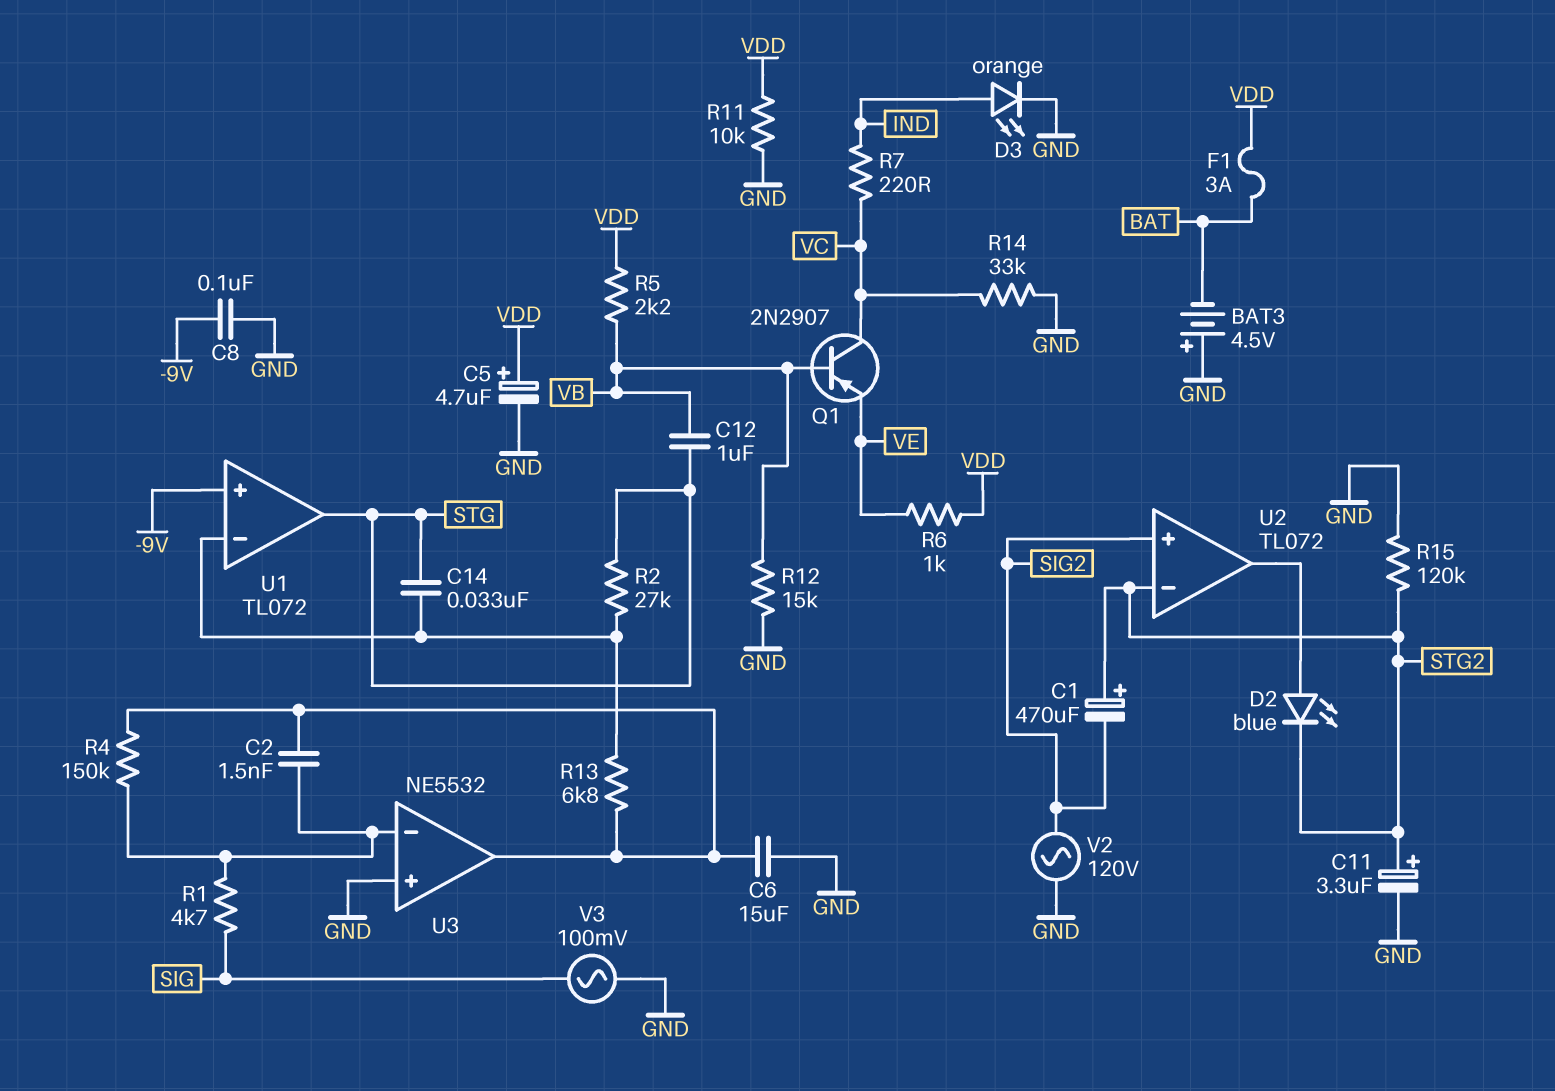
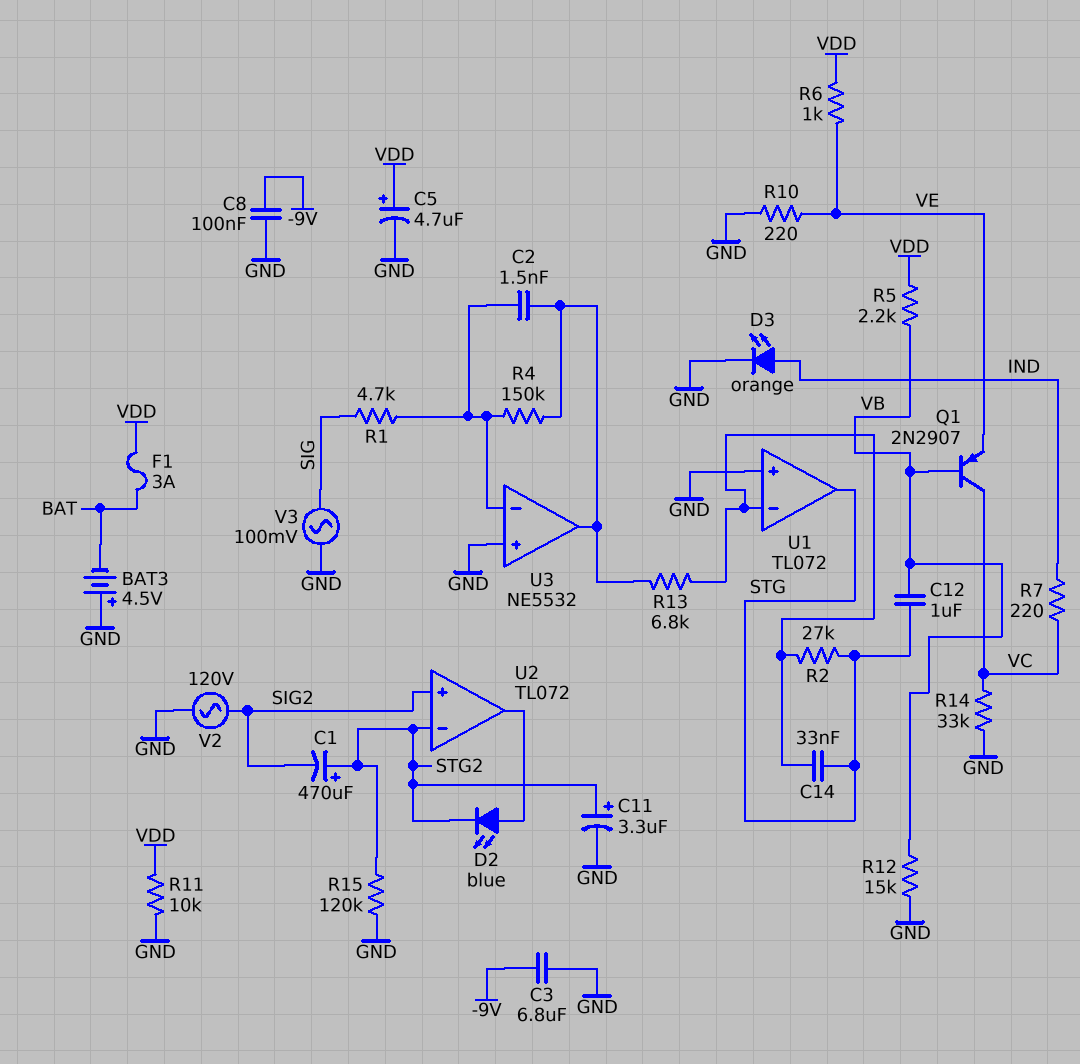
C3: none -> 6.8uF (-9V, GND)
C6: 15uF (GND, U3/out) -> none
R10: none -> 220 (GND, VE)
U1 pin in+: -9V -> GND

